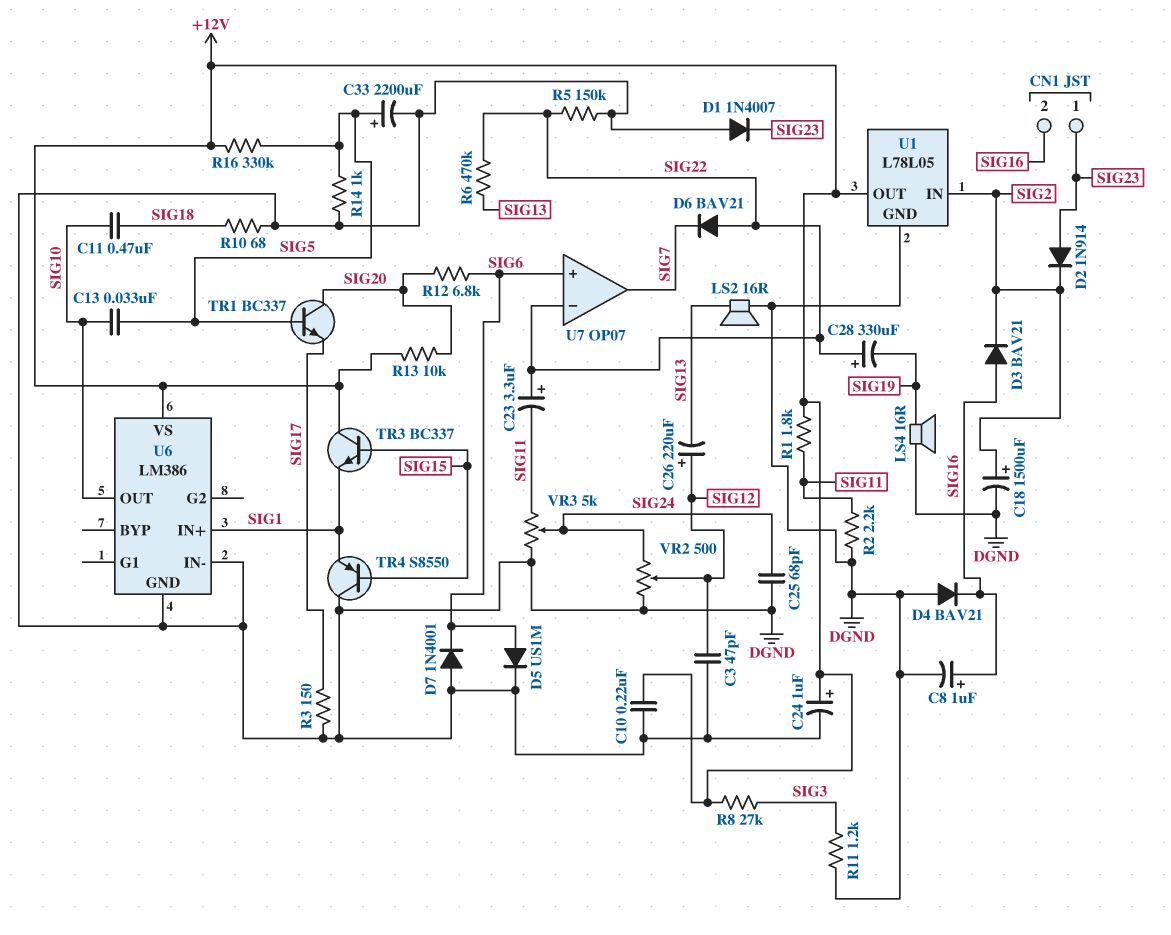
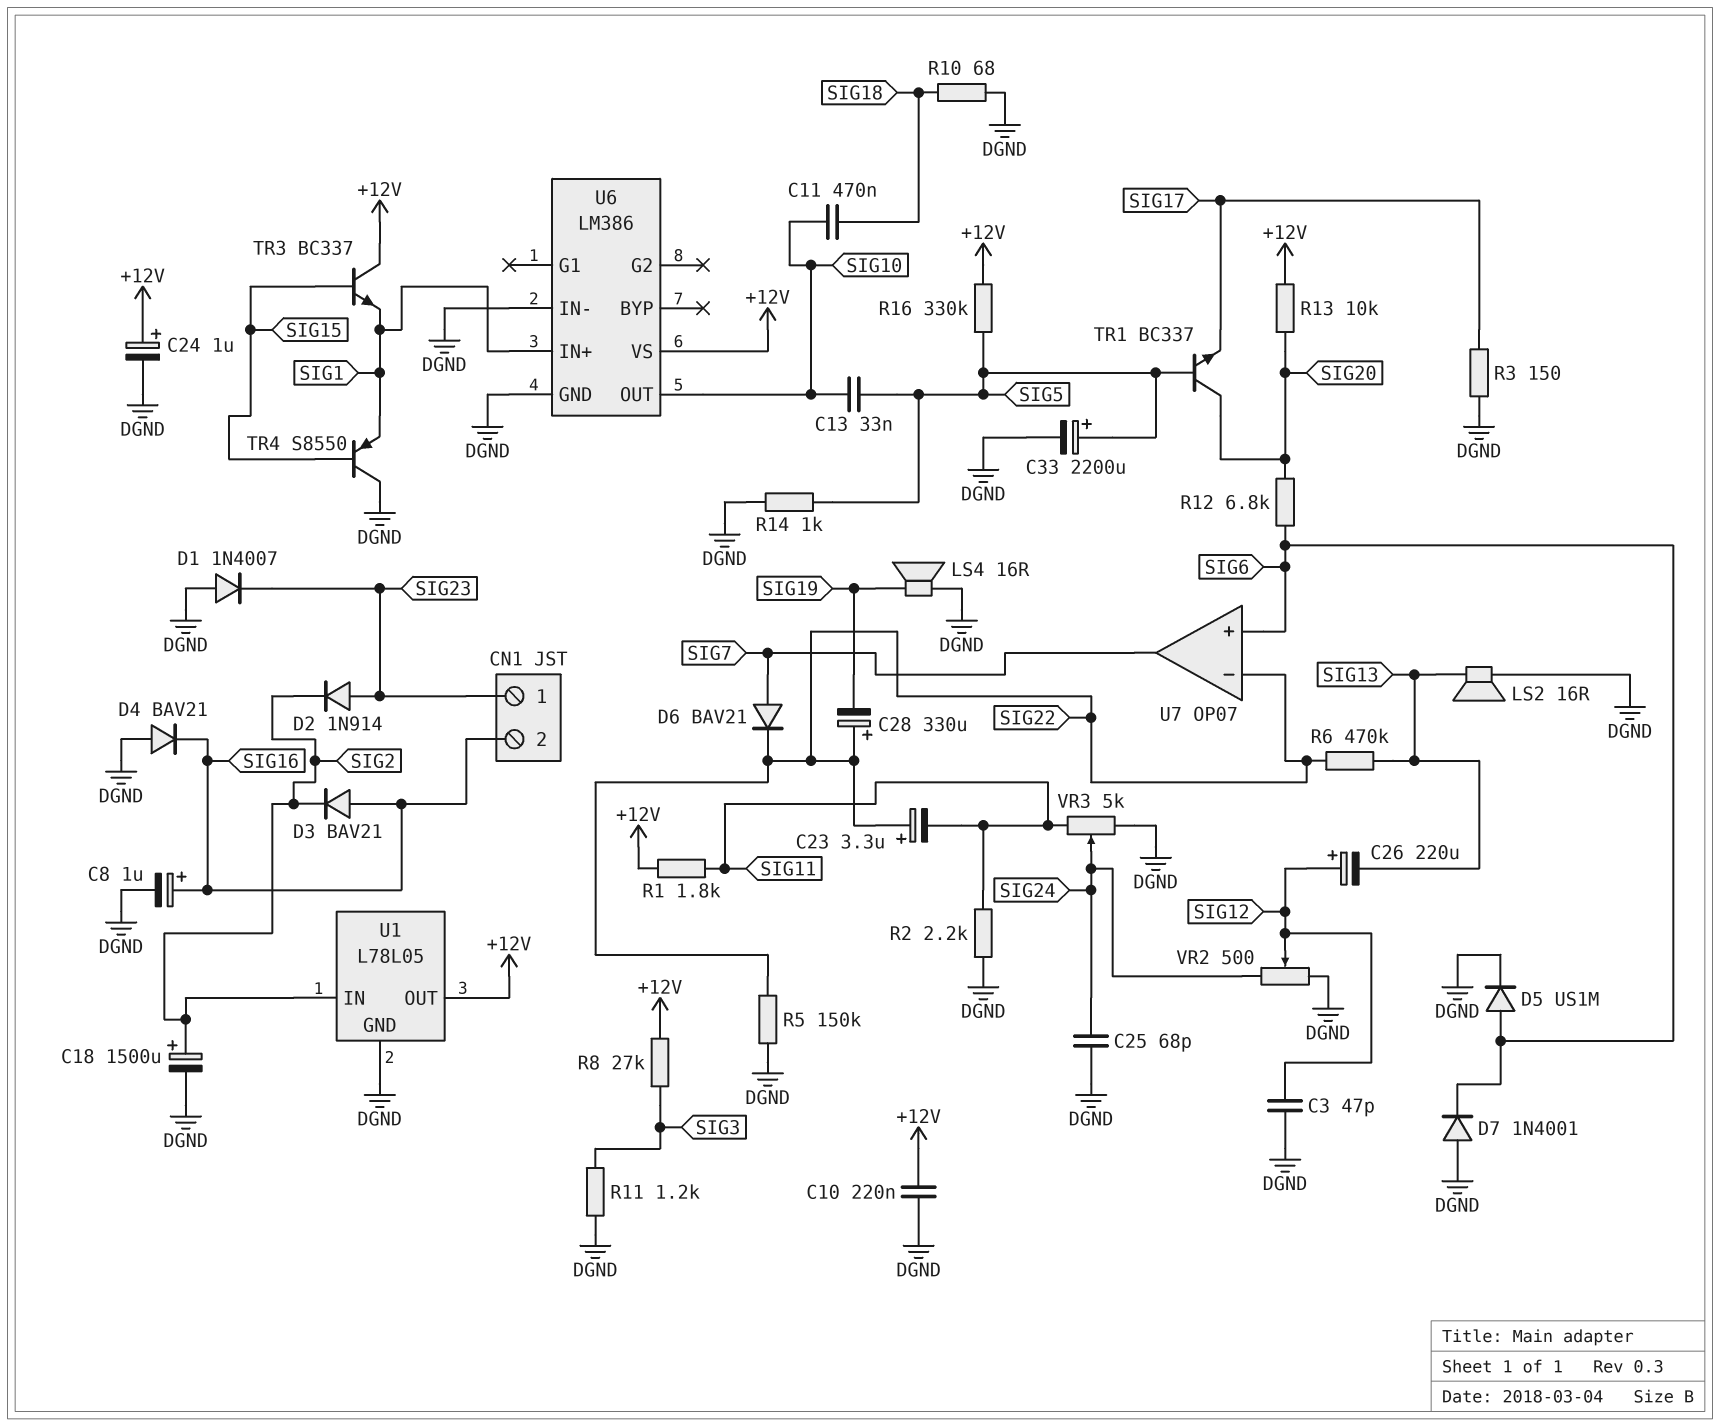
D6: diode BAV21 (A SIG22, K SIG7) -> diode BAV21 (A SIG7, K SIG22)

